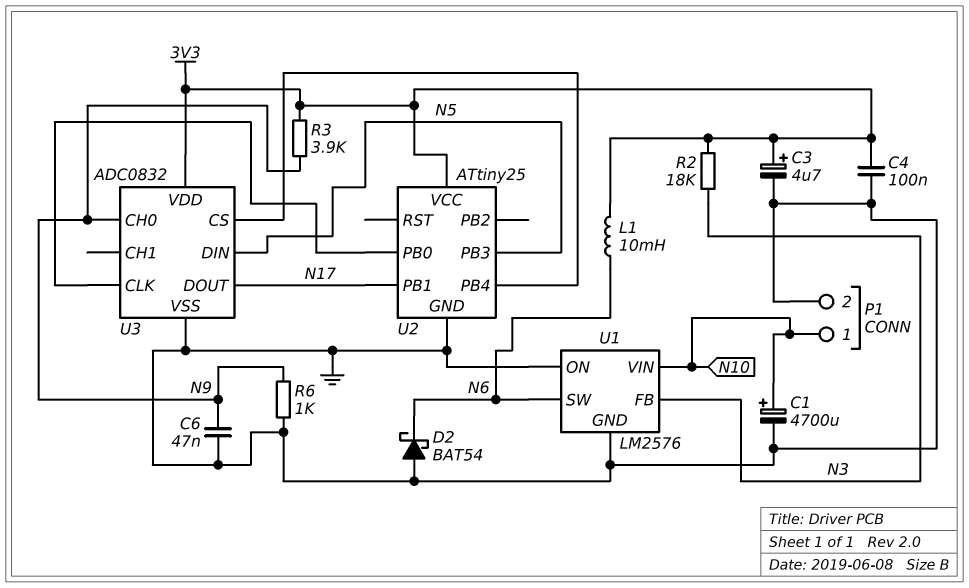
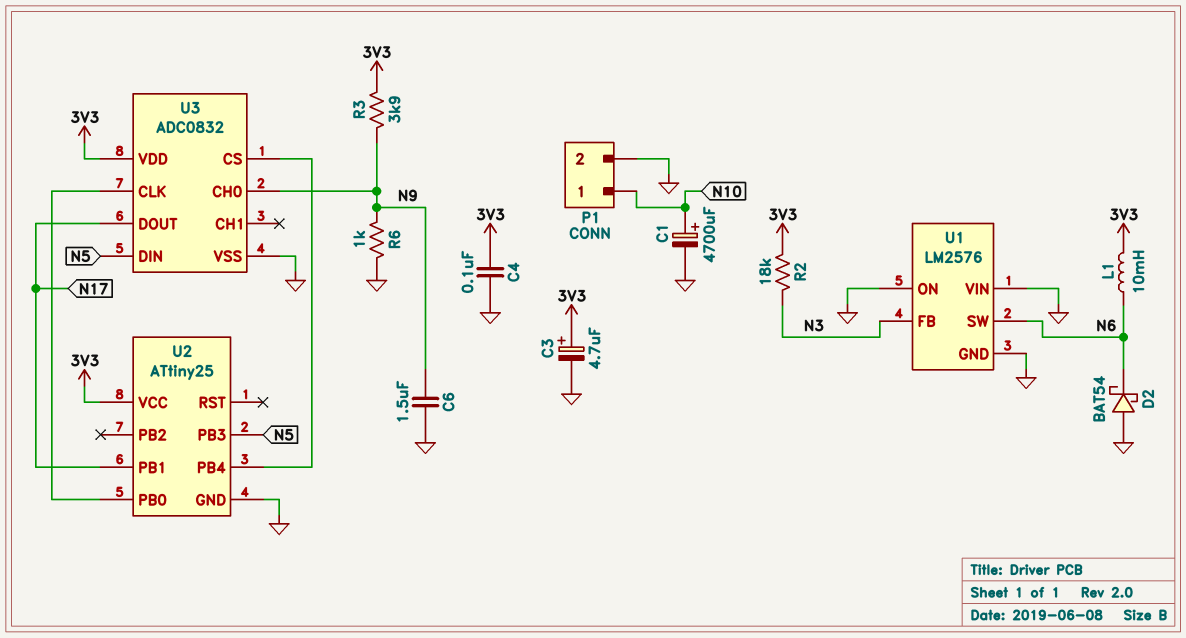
C6: 47nF (GND, N9) -> 1.5uF (GND, N9)
U1 pin VIN: N10 -> GND

